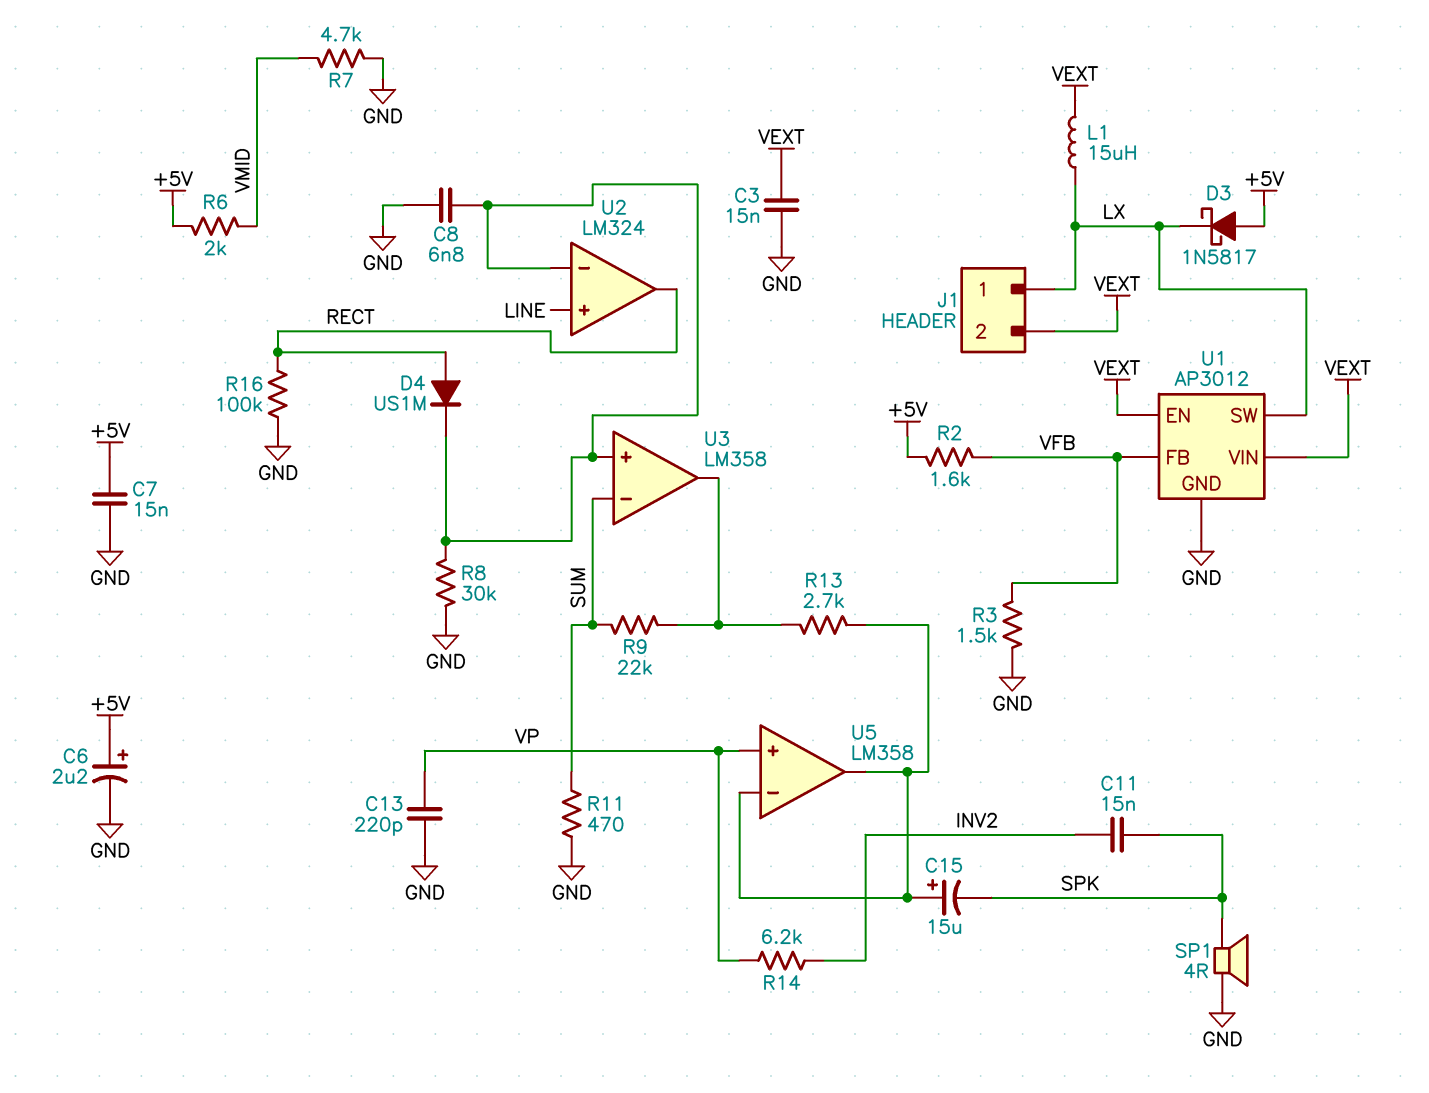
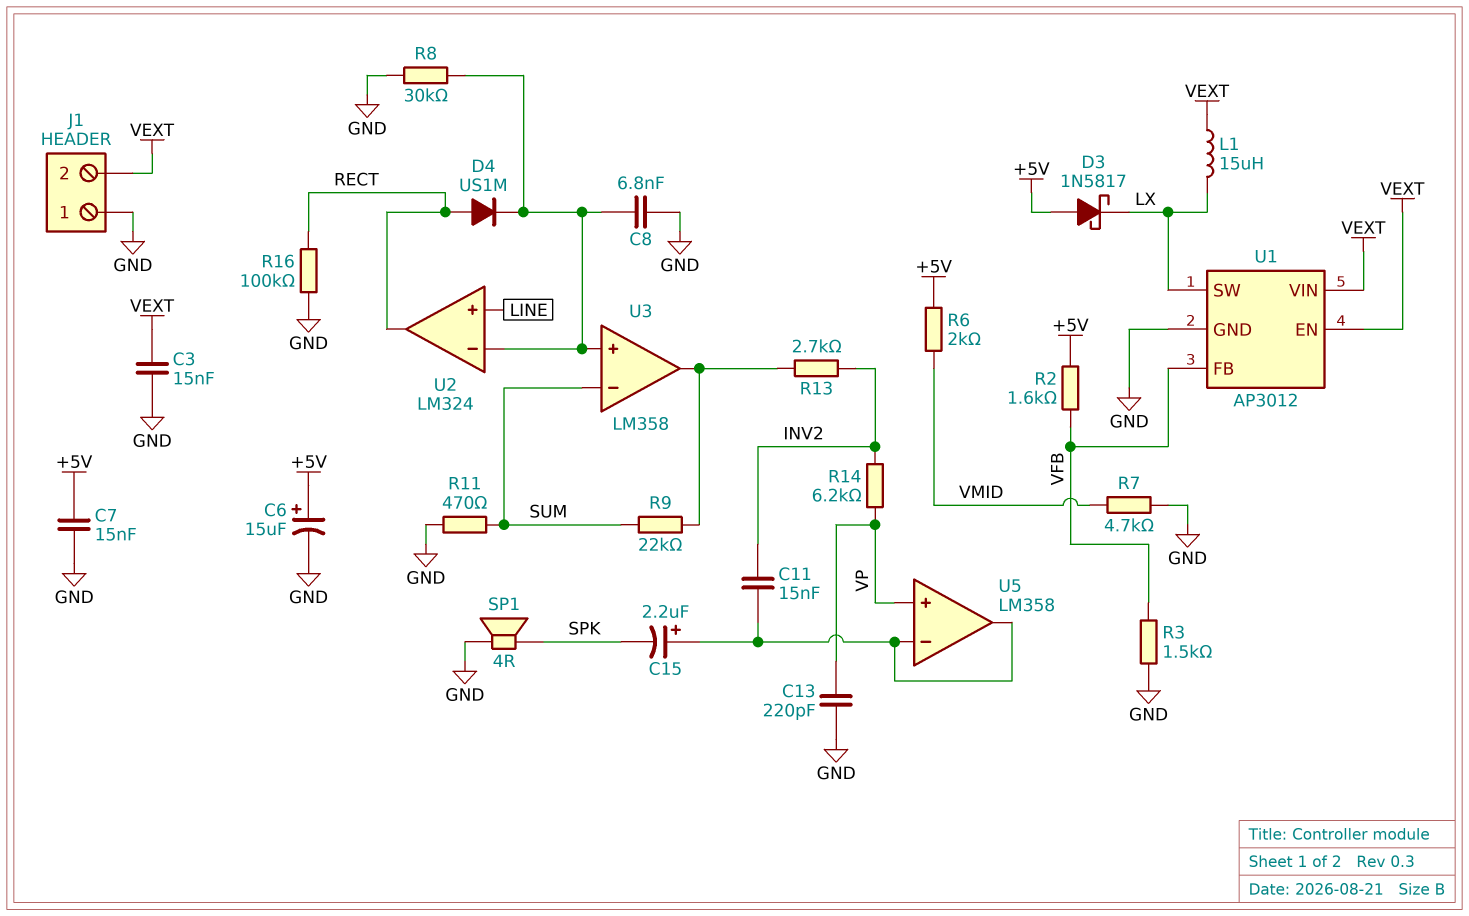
C6: 2.2uF (plus +5V, minus GND) -> 15uF (plus +5V, minus GND)
C11: 15nF (INV2, SPK) -> 15nF (INV2, U5/in-)
C15: 15uF (plus U5/in-, minus SPK) -> 2.2uF (plus U5/in-, minus SPK)
J1 pin 1: LX -> GND
R13: 2.7k (U3/out, U5/in-) -> 2.7k (INV2, U3/out)

